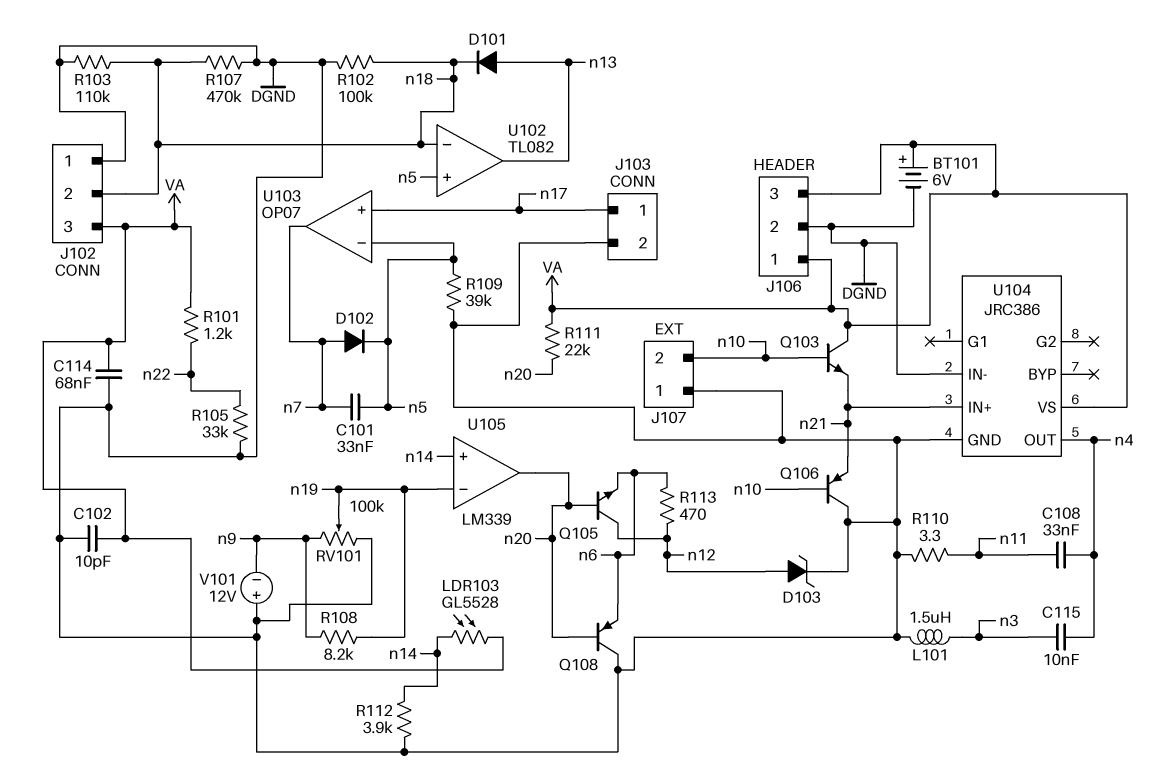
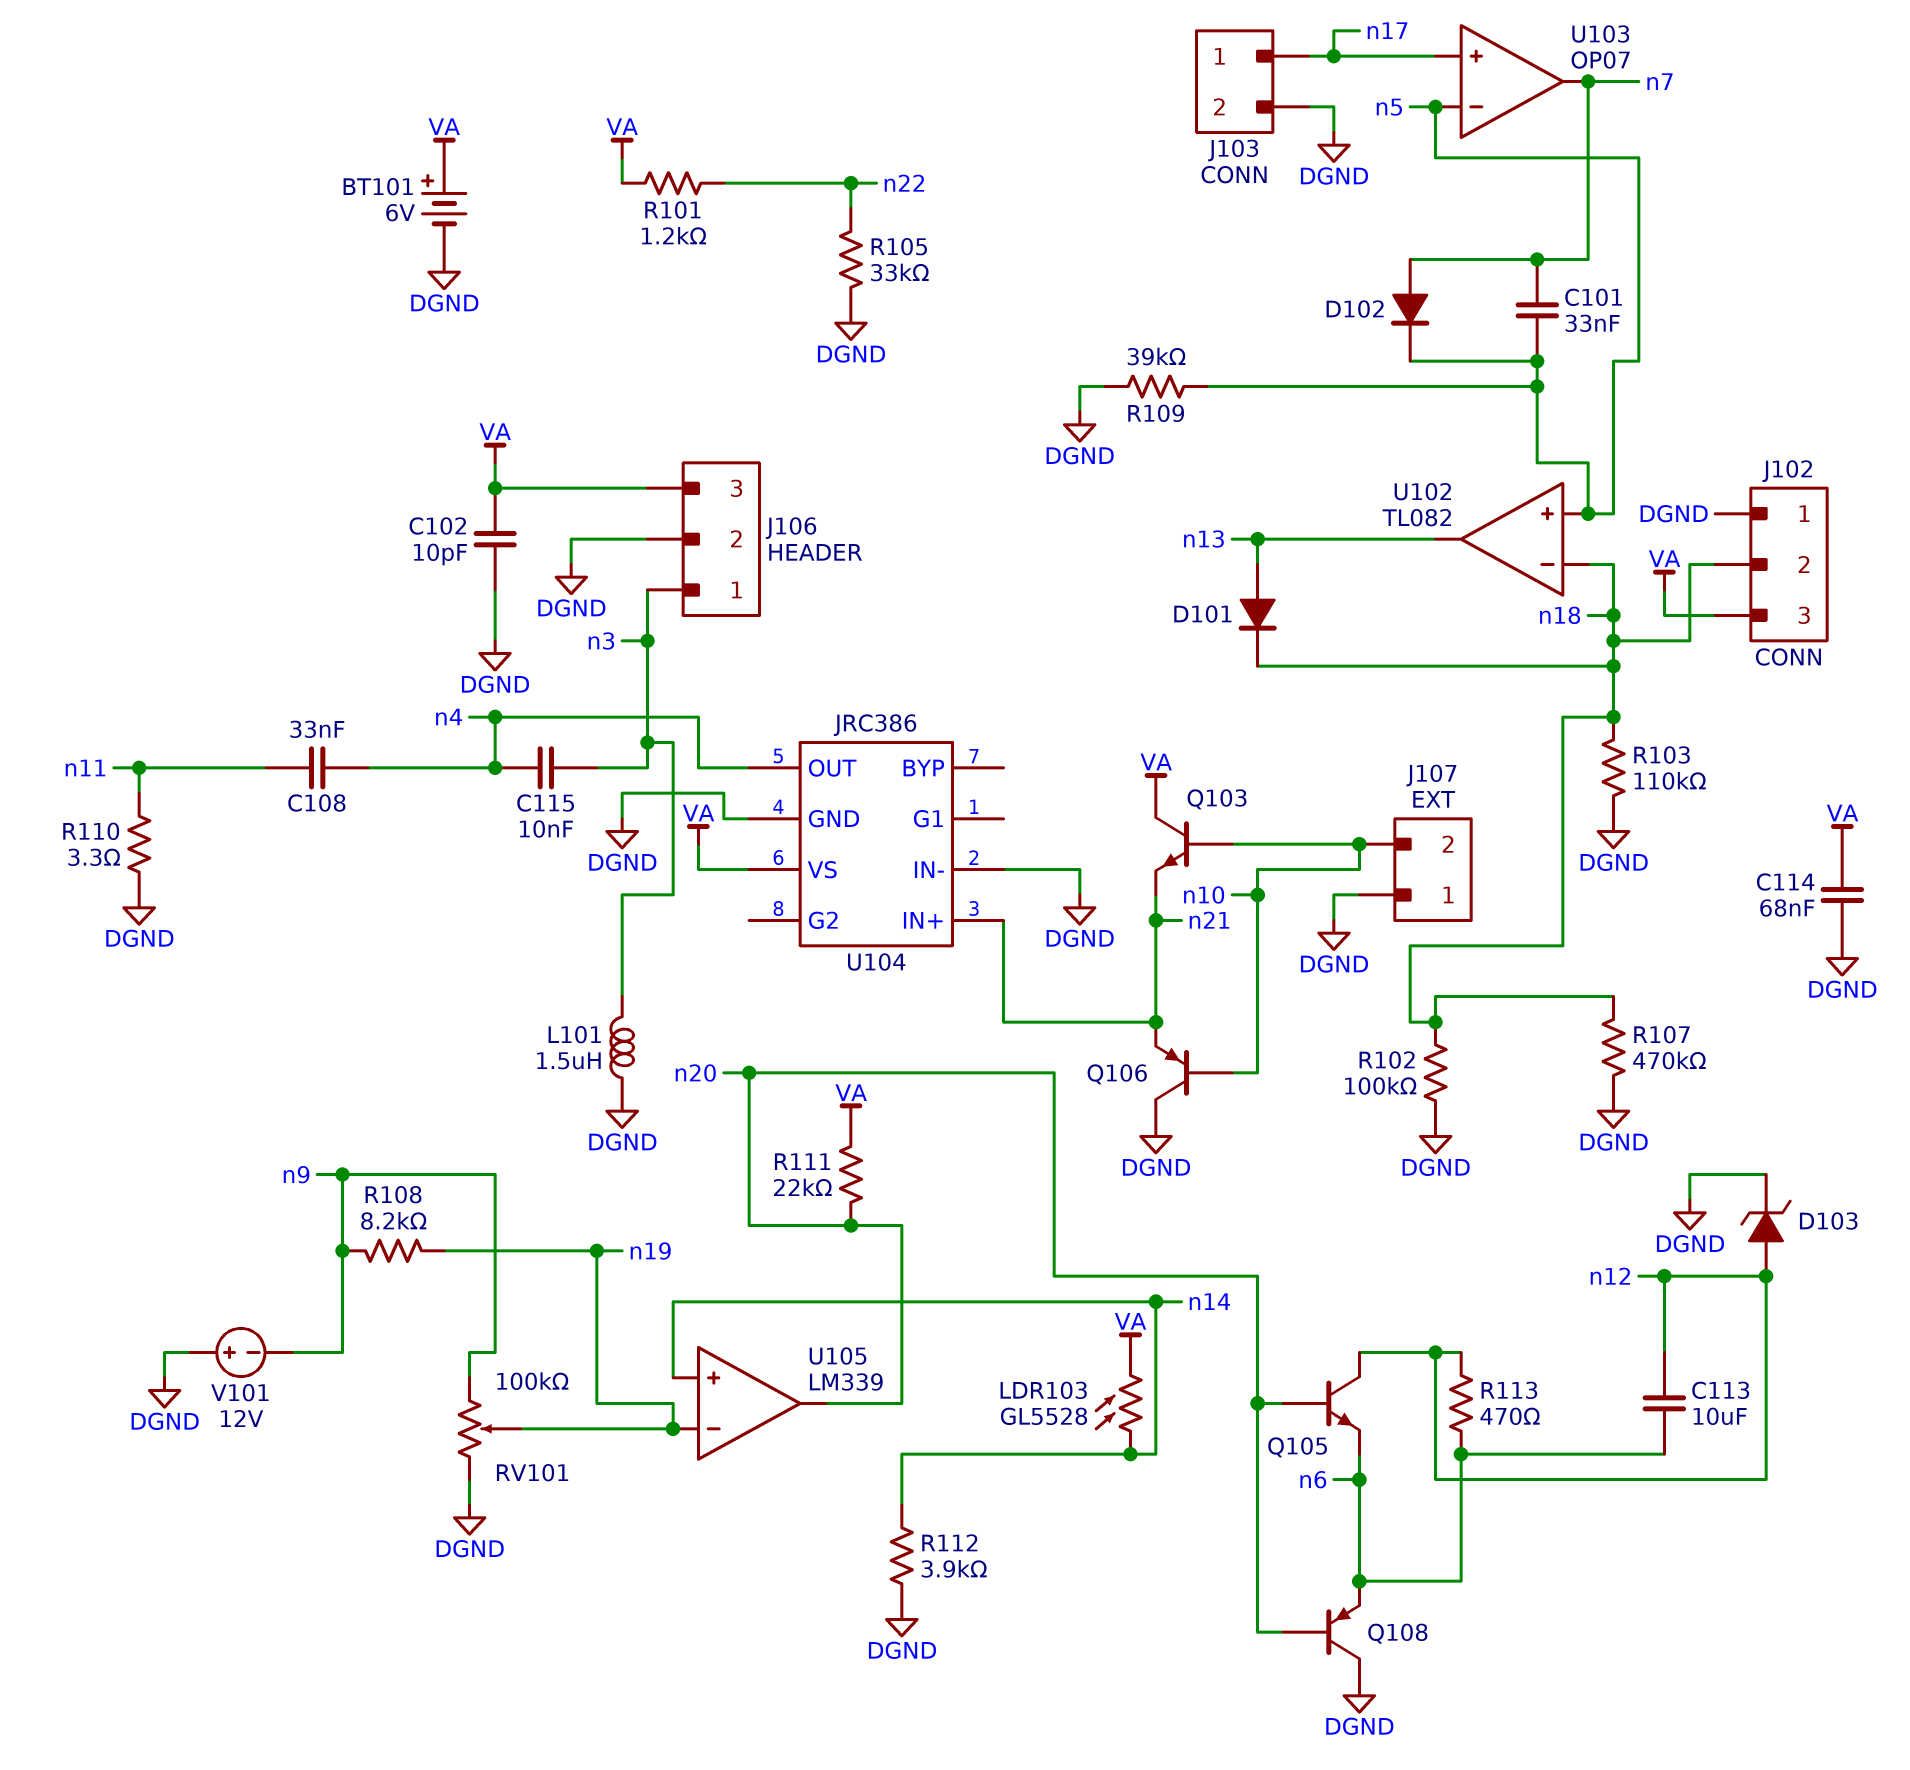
C113: none -> 10uF (n6, n12)
J106 pin 1: VA -> n3

